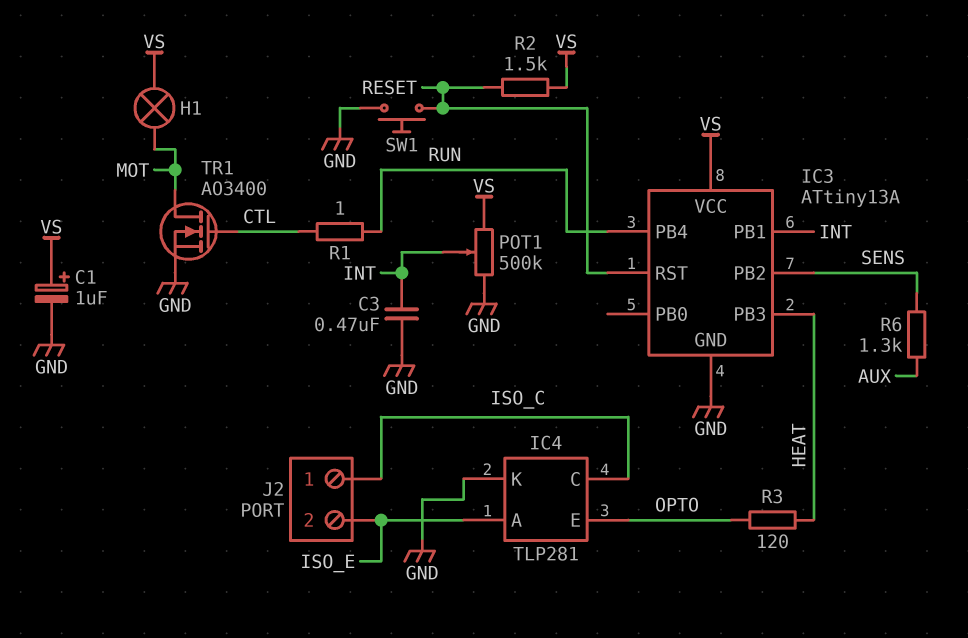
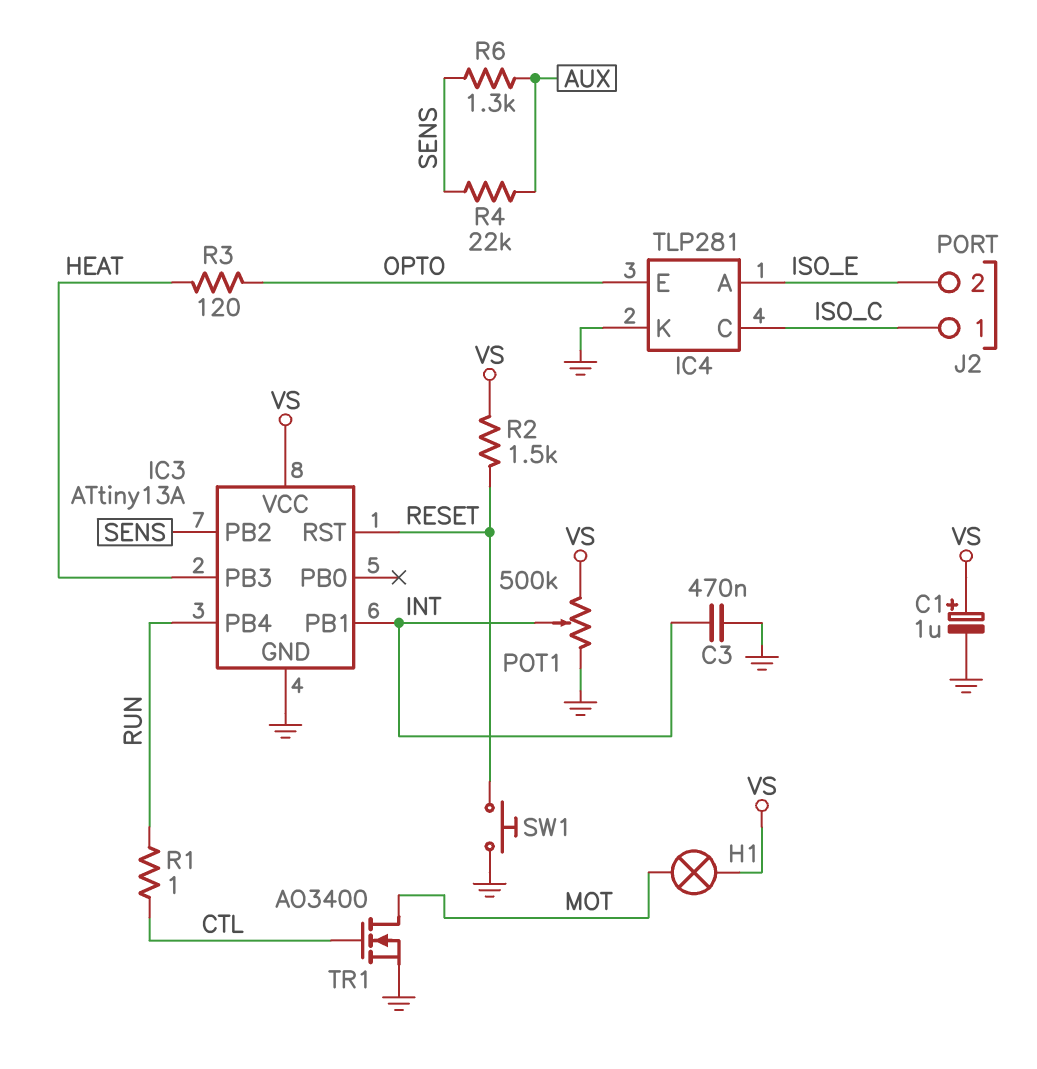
R4: none -> 22k (AUX, SENS)

